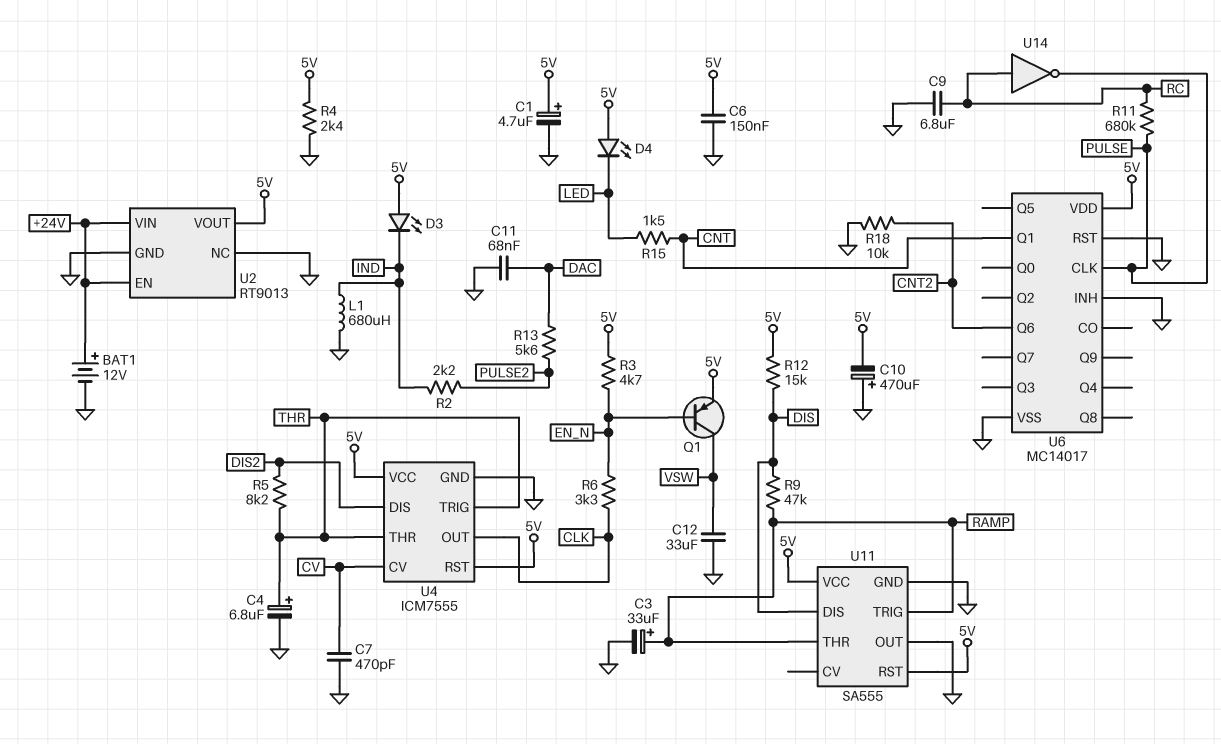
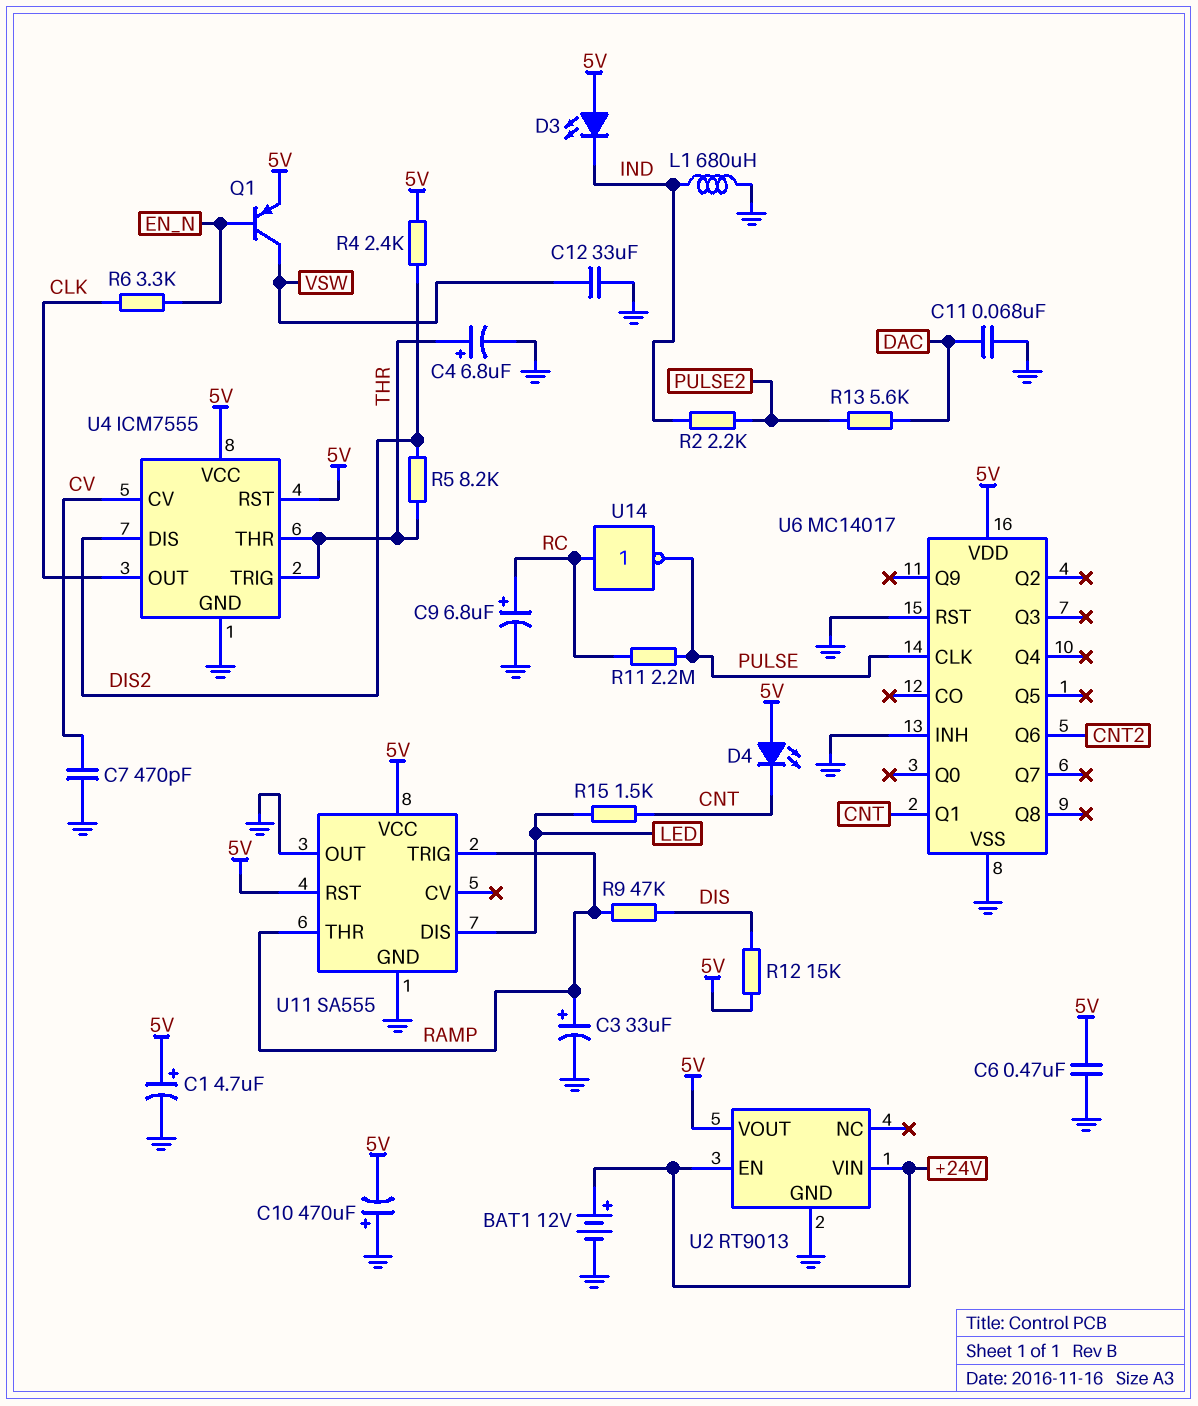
C6: 150nF (5V, GND) -> 470nF (5V, GND)
C9: 6.8uF (GND, RC) -> 6.8uF (plus RC, minus GND)
D4: LED (A 5V, K LED) -> LED (A 5V, K CNT)
R3: 4.7k (5V, EN_N) -> none
R4: 2.4k (5V, GND) -> 2.4k (5V, DIS2)
R11: 680k (PULSE, RC) -> 2.2M (PULSE, RC)
R18: 10k (CNT2, GND) -> none
U2 pin NC: GND -> none
U11 pin DIS: DIS -> LED

